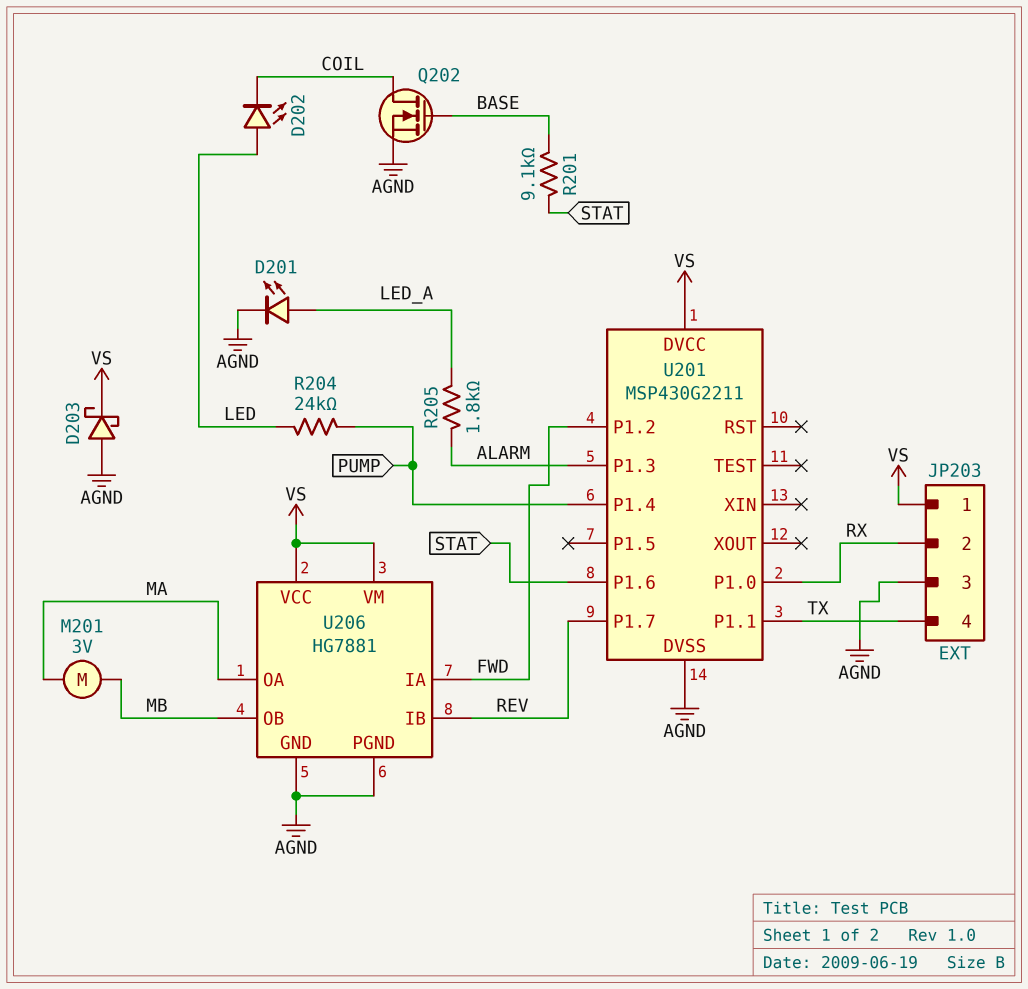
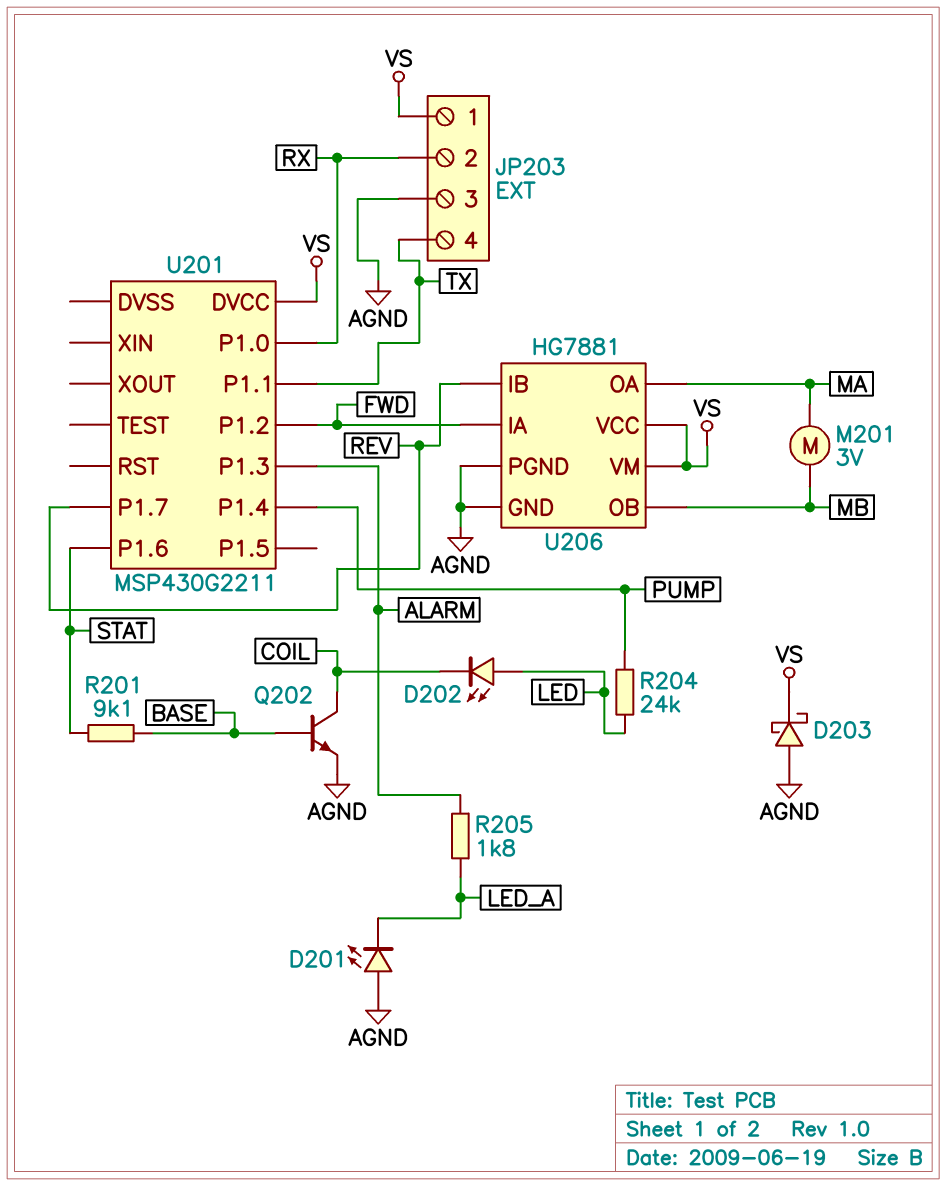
D201: LED (A LED_A, K AGND) -> LED (A AGND, K LED_A)
Q202: NMOS (G BASE, D COIL, S AGND) -> NPN (B BASE, C COIL, E AGND)
U201 pin DVSS: AGND -> none

